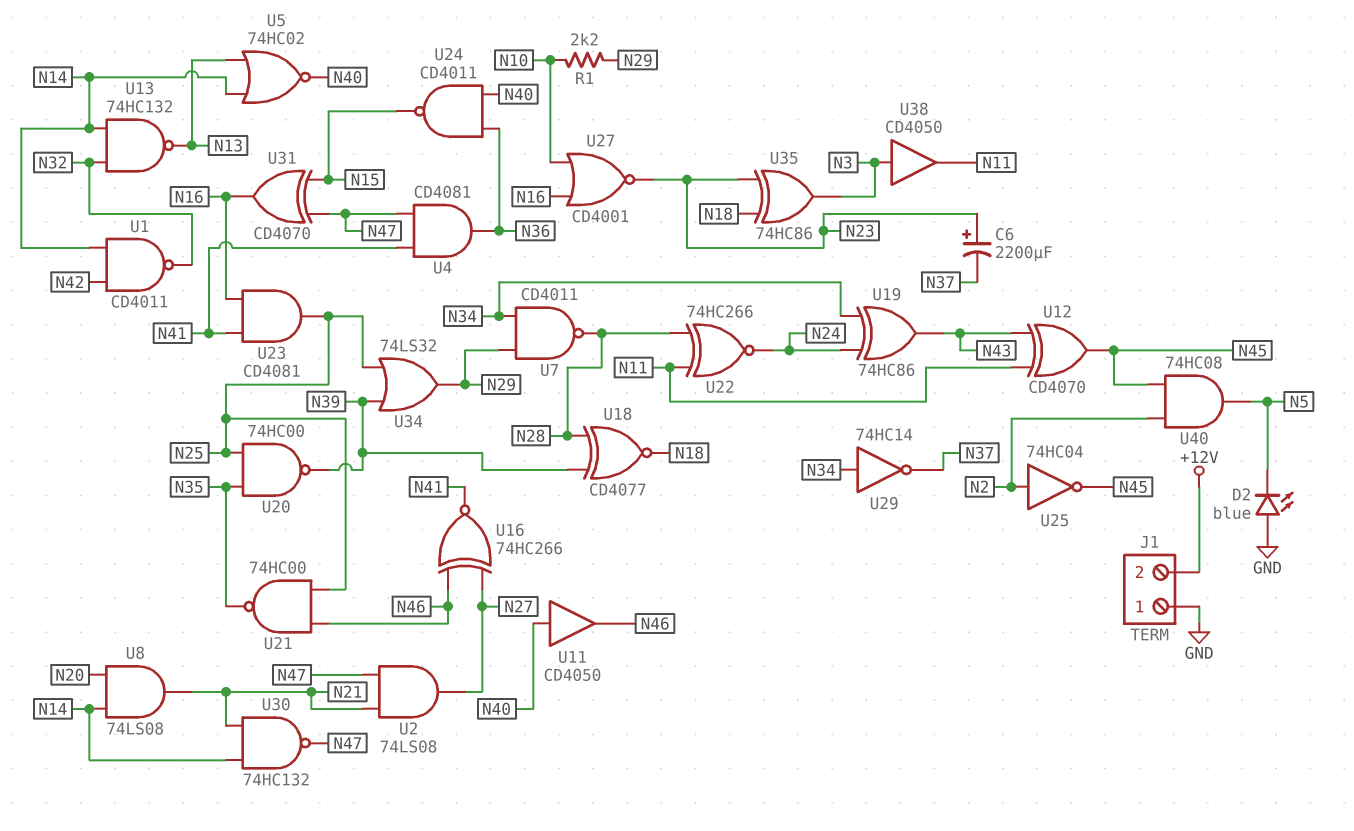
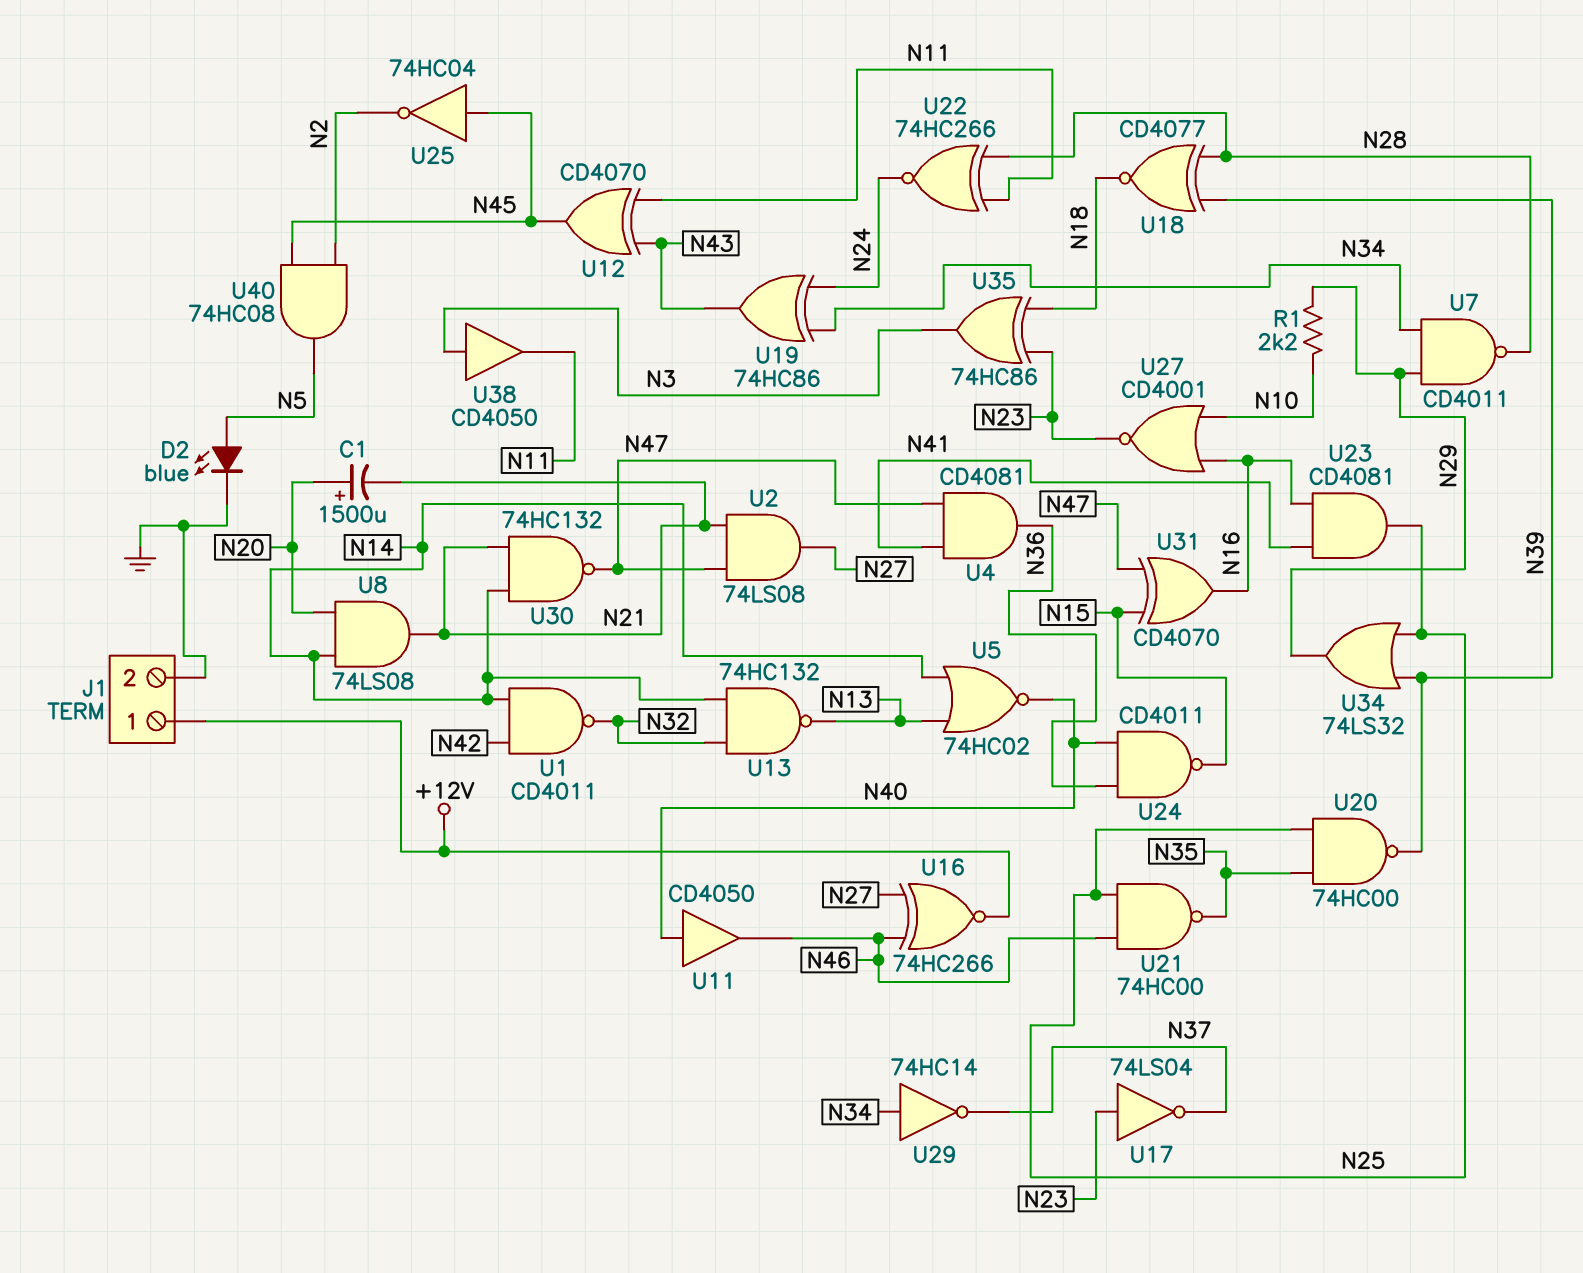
C1: none -> 1500uF (plus N20, minus N21)
C6: 2200uF (plus N23, minus N37) -> none
D2: LED blue (A GND, K N5) -> LED blue (A N5, K GND)
J1 pin 1: GND -> +12V
J1 pin 2: +12V -> GND
U16: XNOR 74HC266 (in N27, in N46, out N41) -> XNOR 74HC266 (in N27, in N46, out +12V)
U17: none -> NOT 74LS04 (in N23, out N37)
U25: NOT 74HC04 (in N2, out N45) -> NOT 74HC04 (in N45, out N2)

